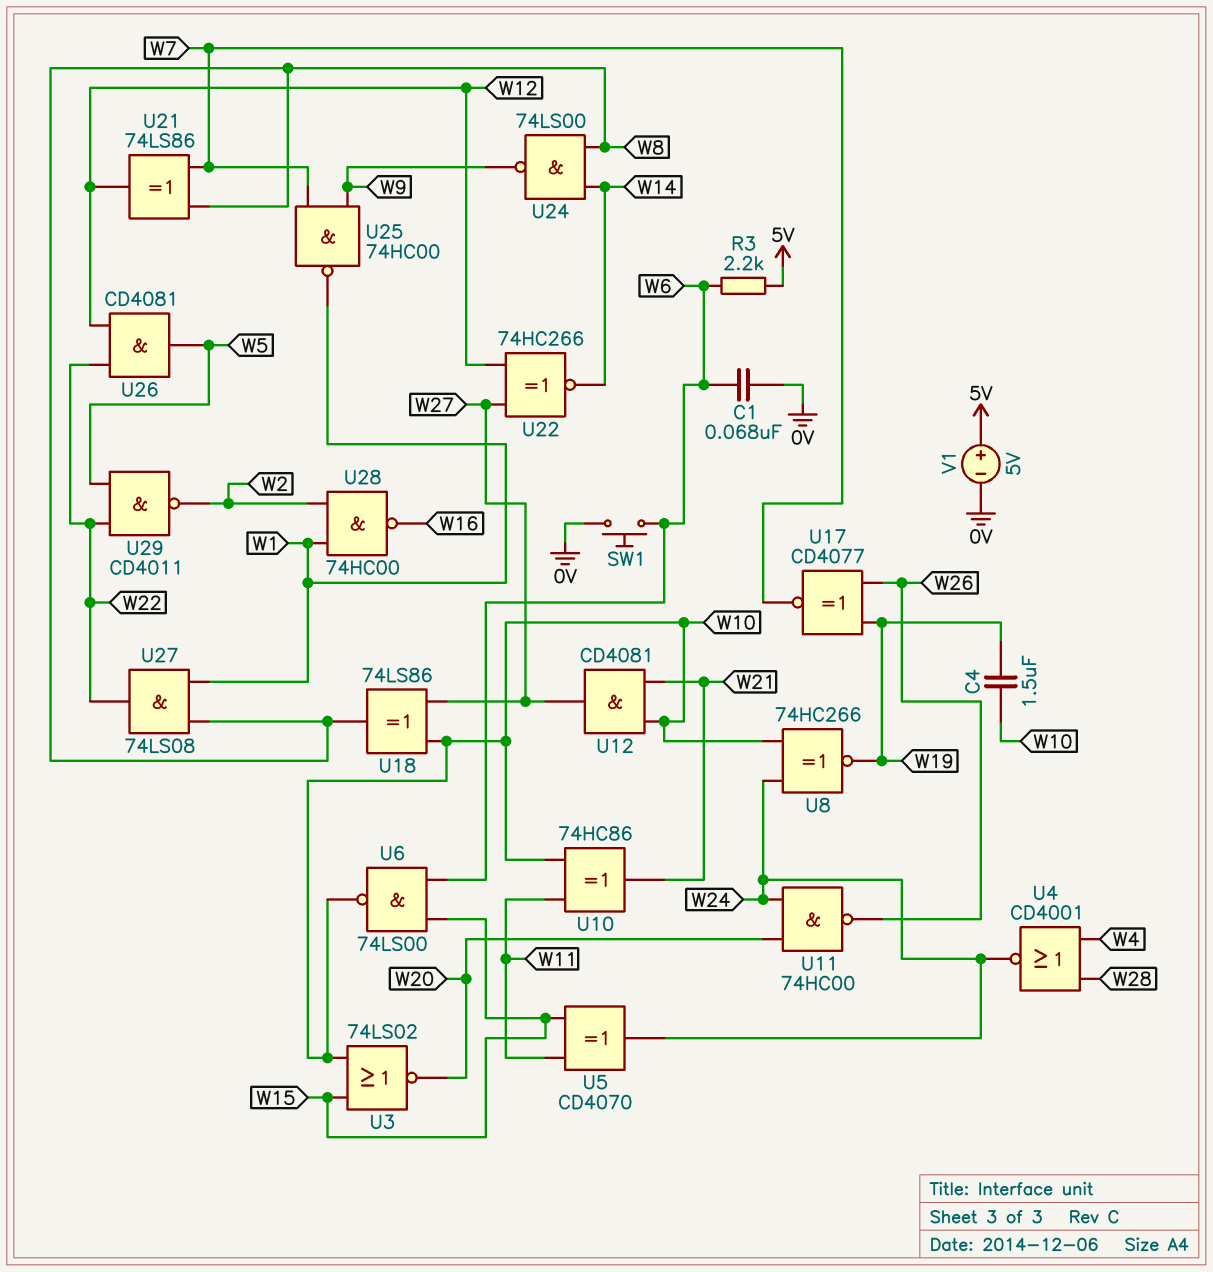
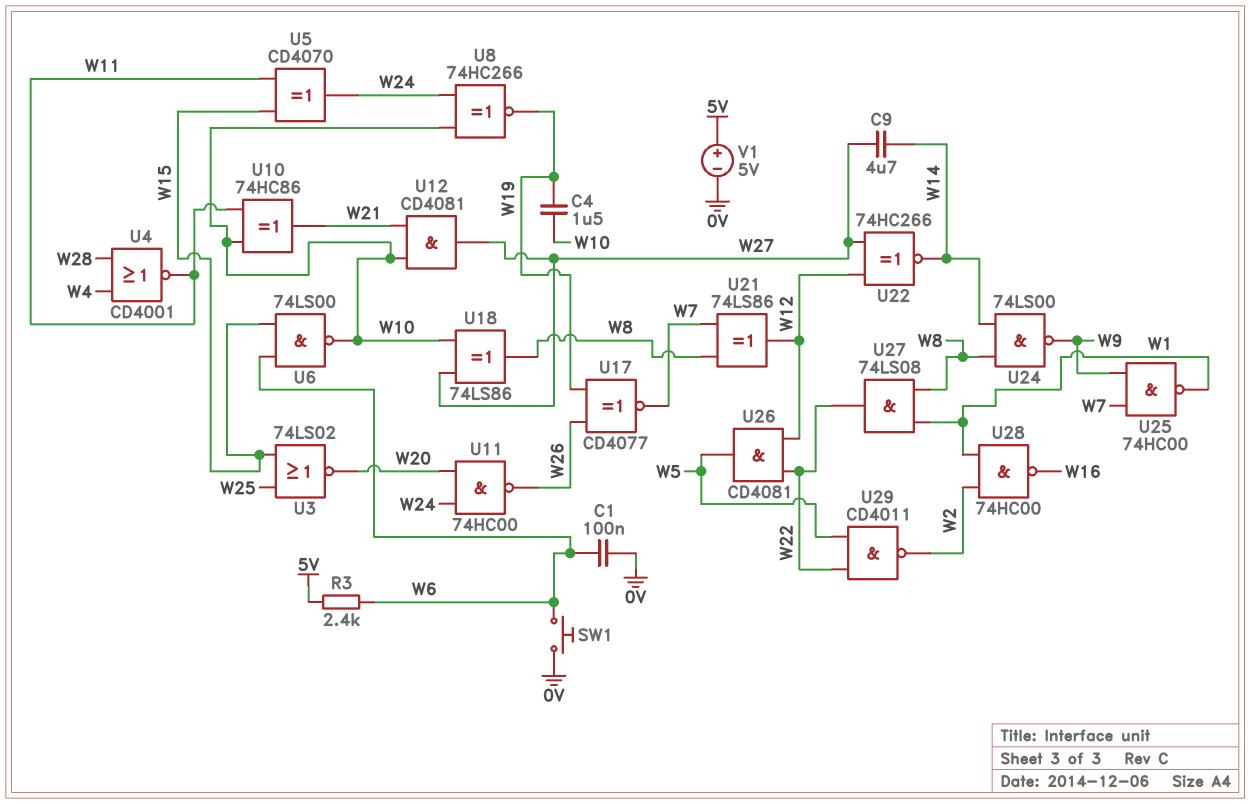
C1: 68nF (0V, W6) -> 100nF (0V, W6)
C9: none -> 4.7uF (W14, W27)
R3: 2.2k (5V, W6) -> 2.4k (5V, W6)
U3: NOR 74LS02 (in W10, in W15, out W20) -> NOR 74LS02 (in W15, in W25, out W20)
U4: NOR CD4001 (in W4, in W28, out W24) -> NOR CD4001 (in W4, in W28, out W11)

